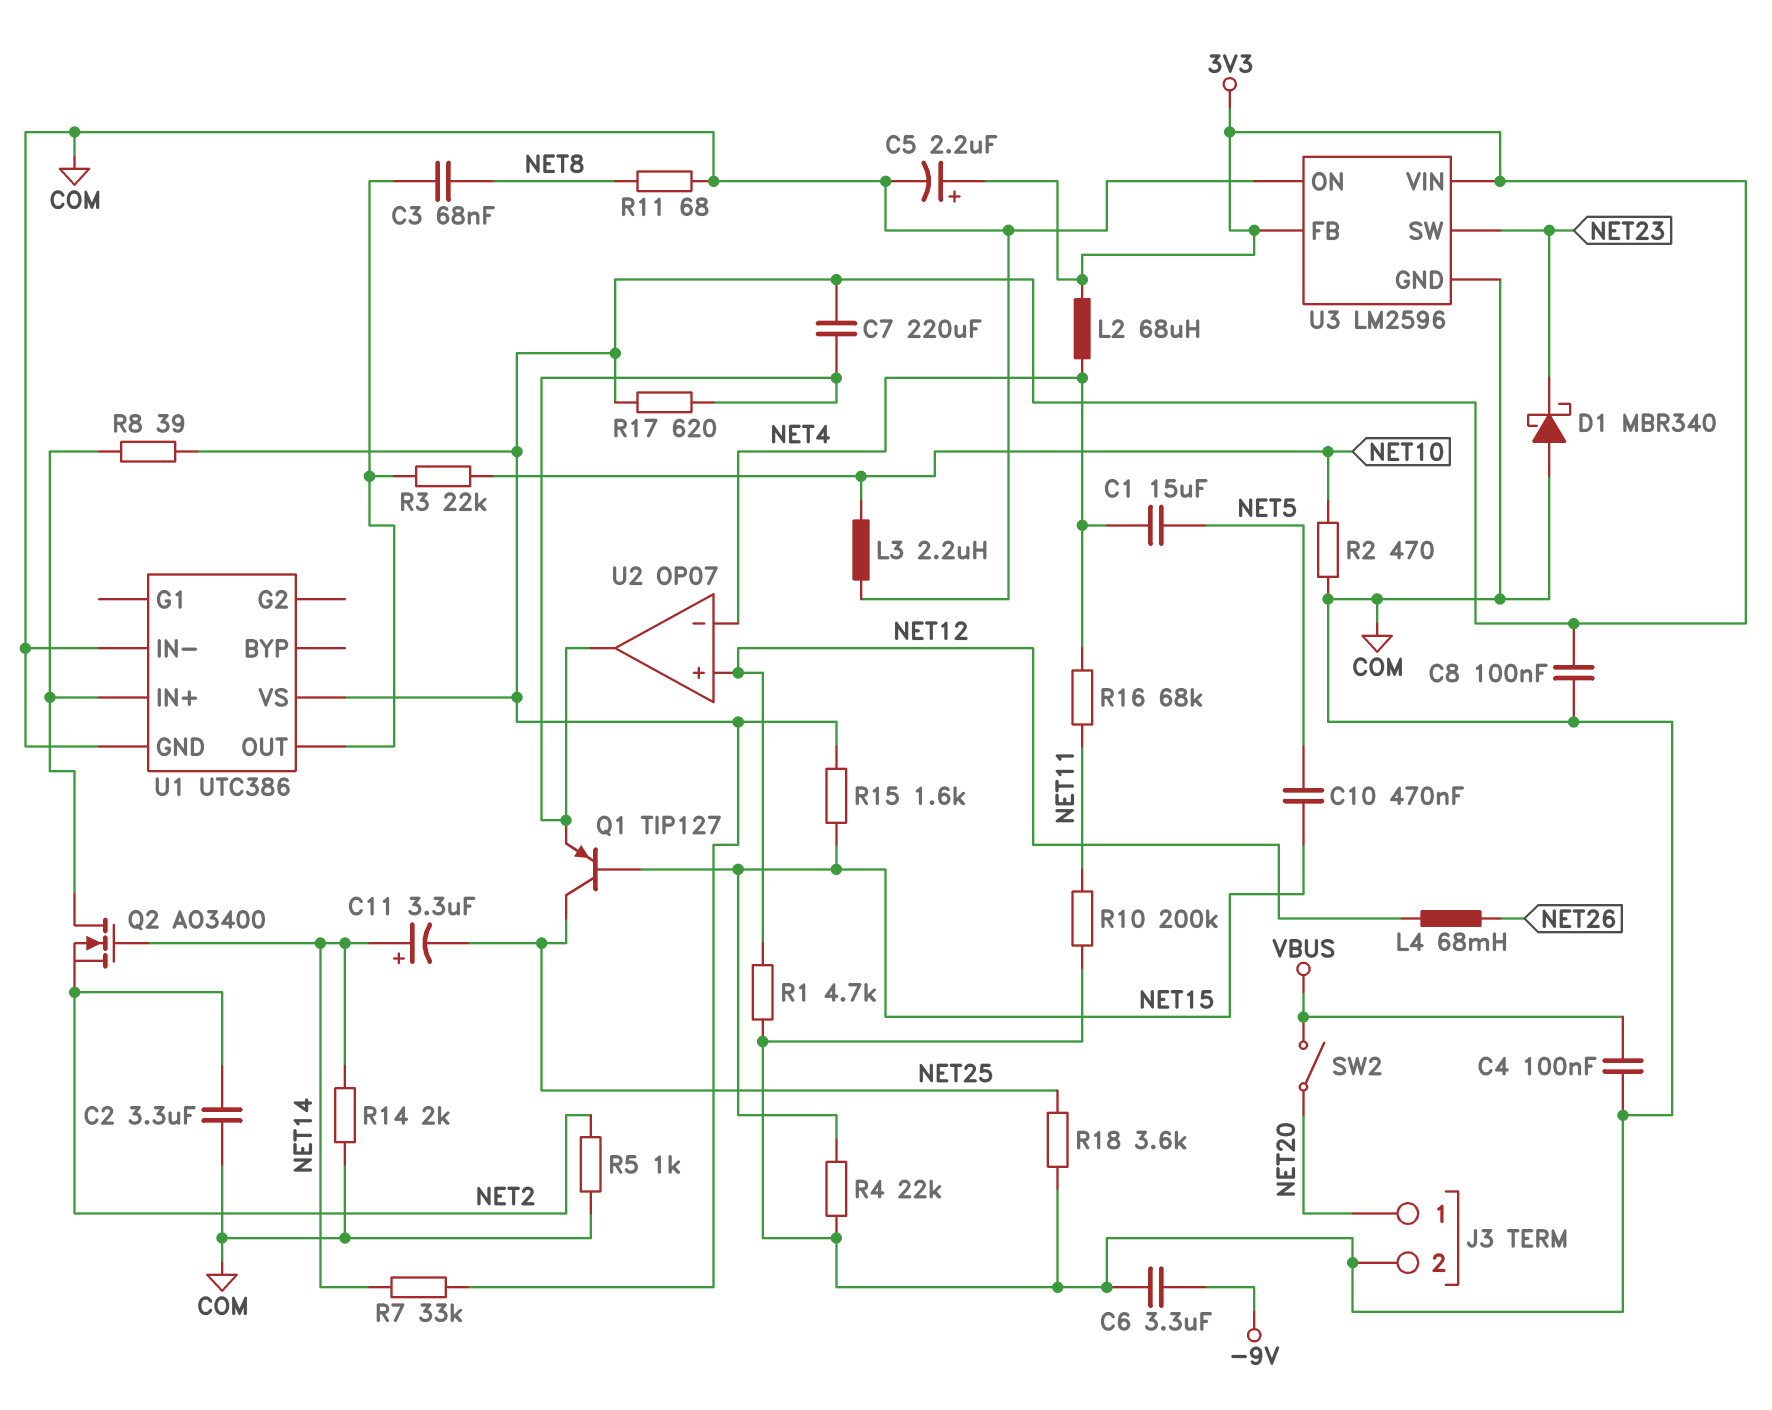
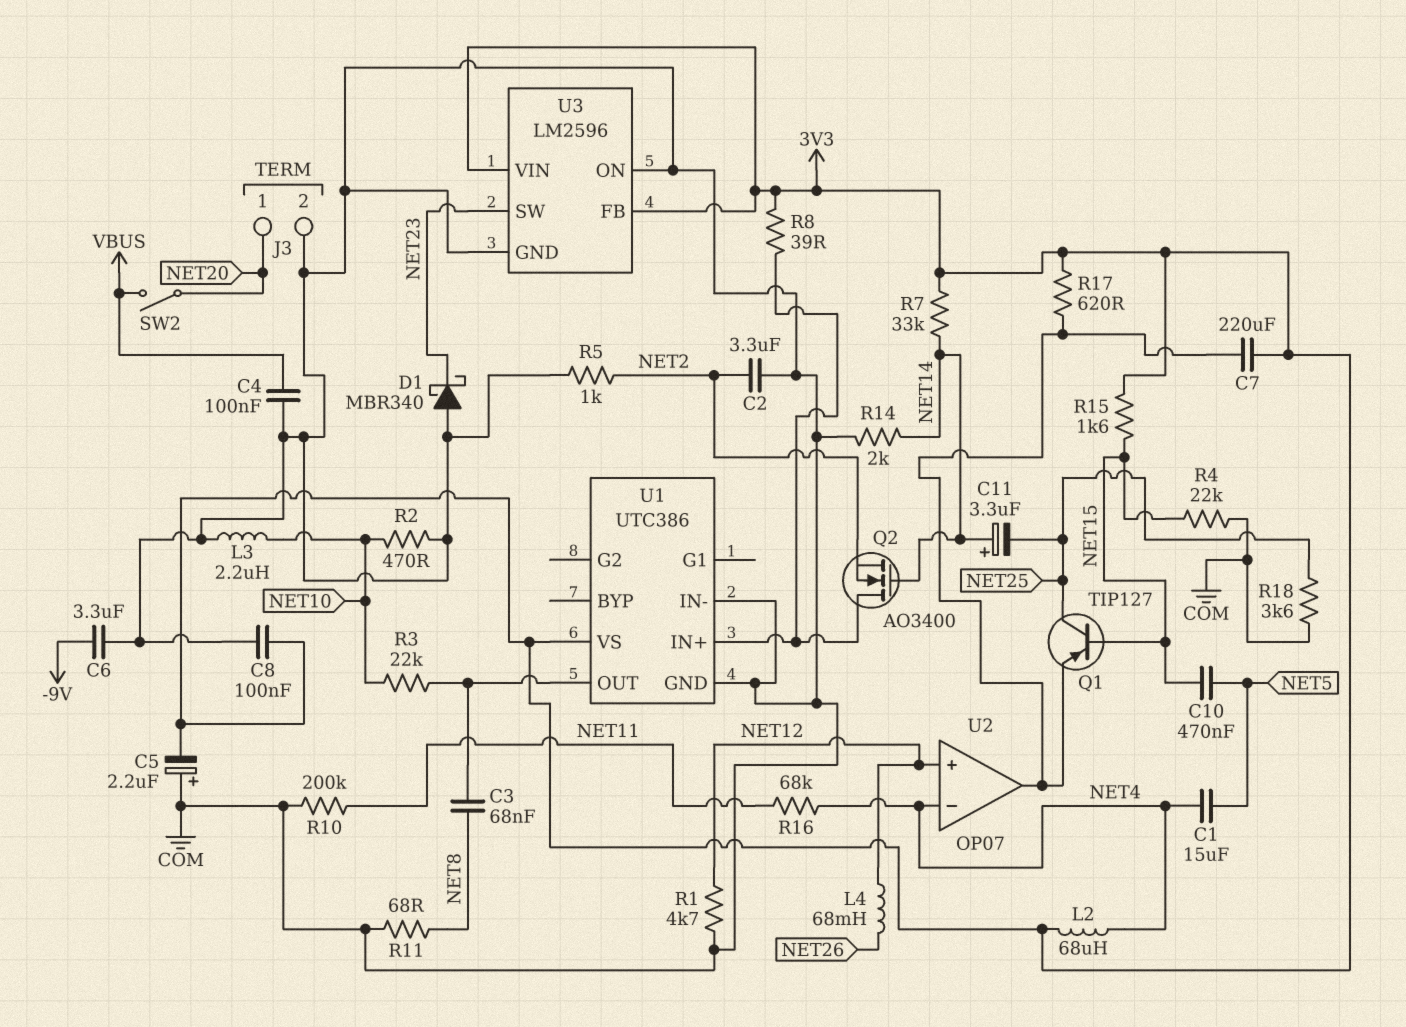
C5: 2.2uF (plus 3V3, minus COM) -> 2.2uF (plus COM, minus 3V3)

